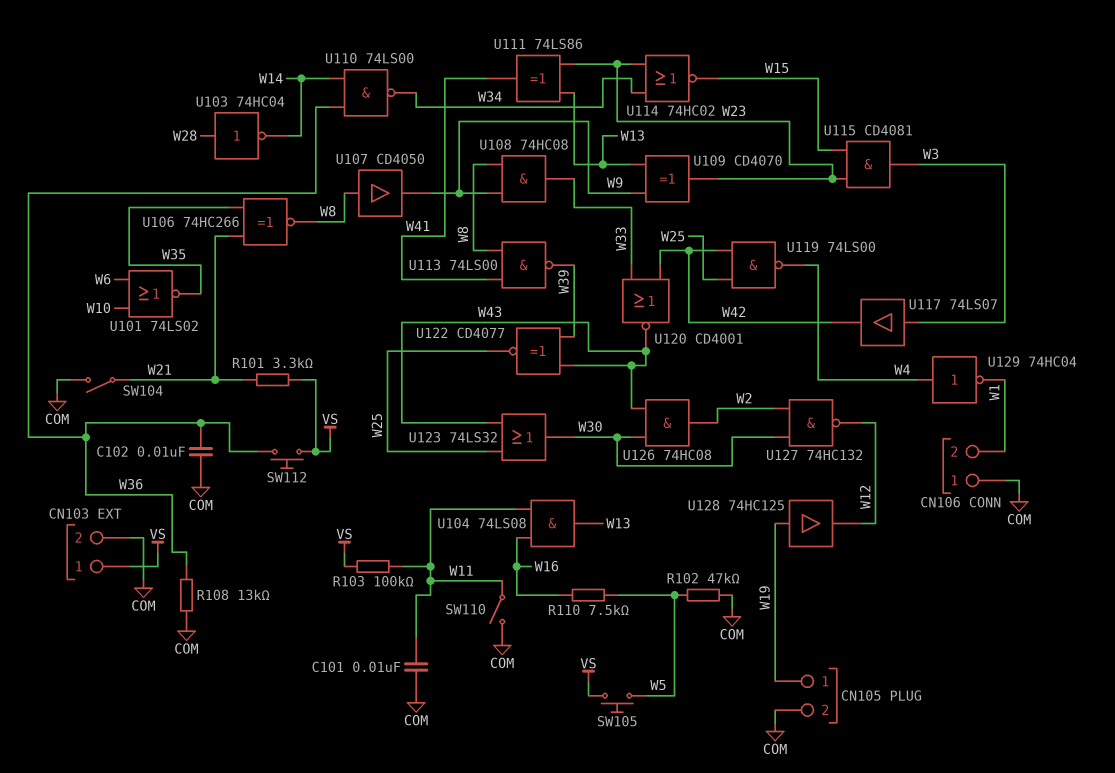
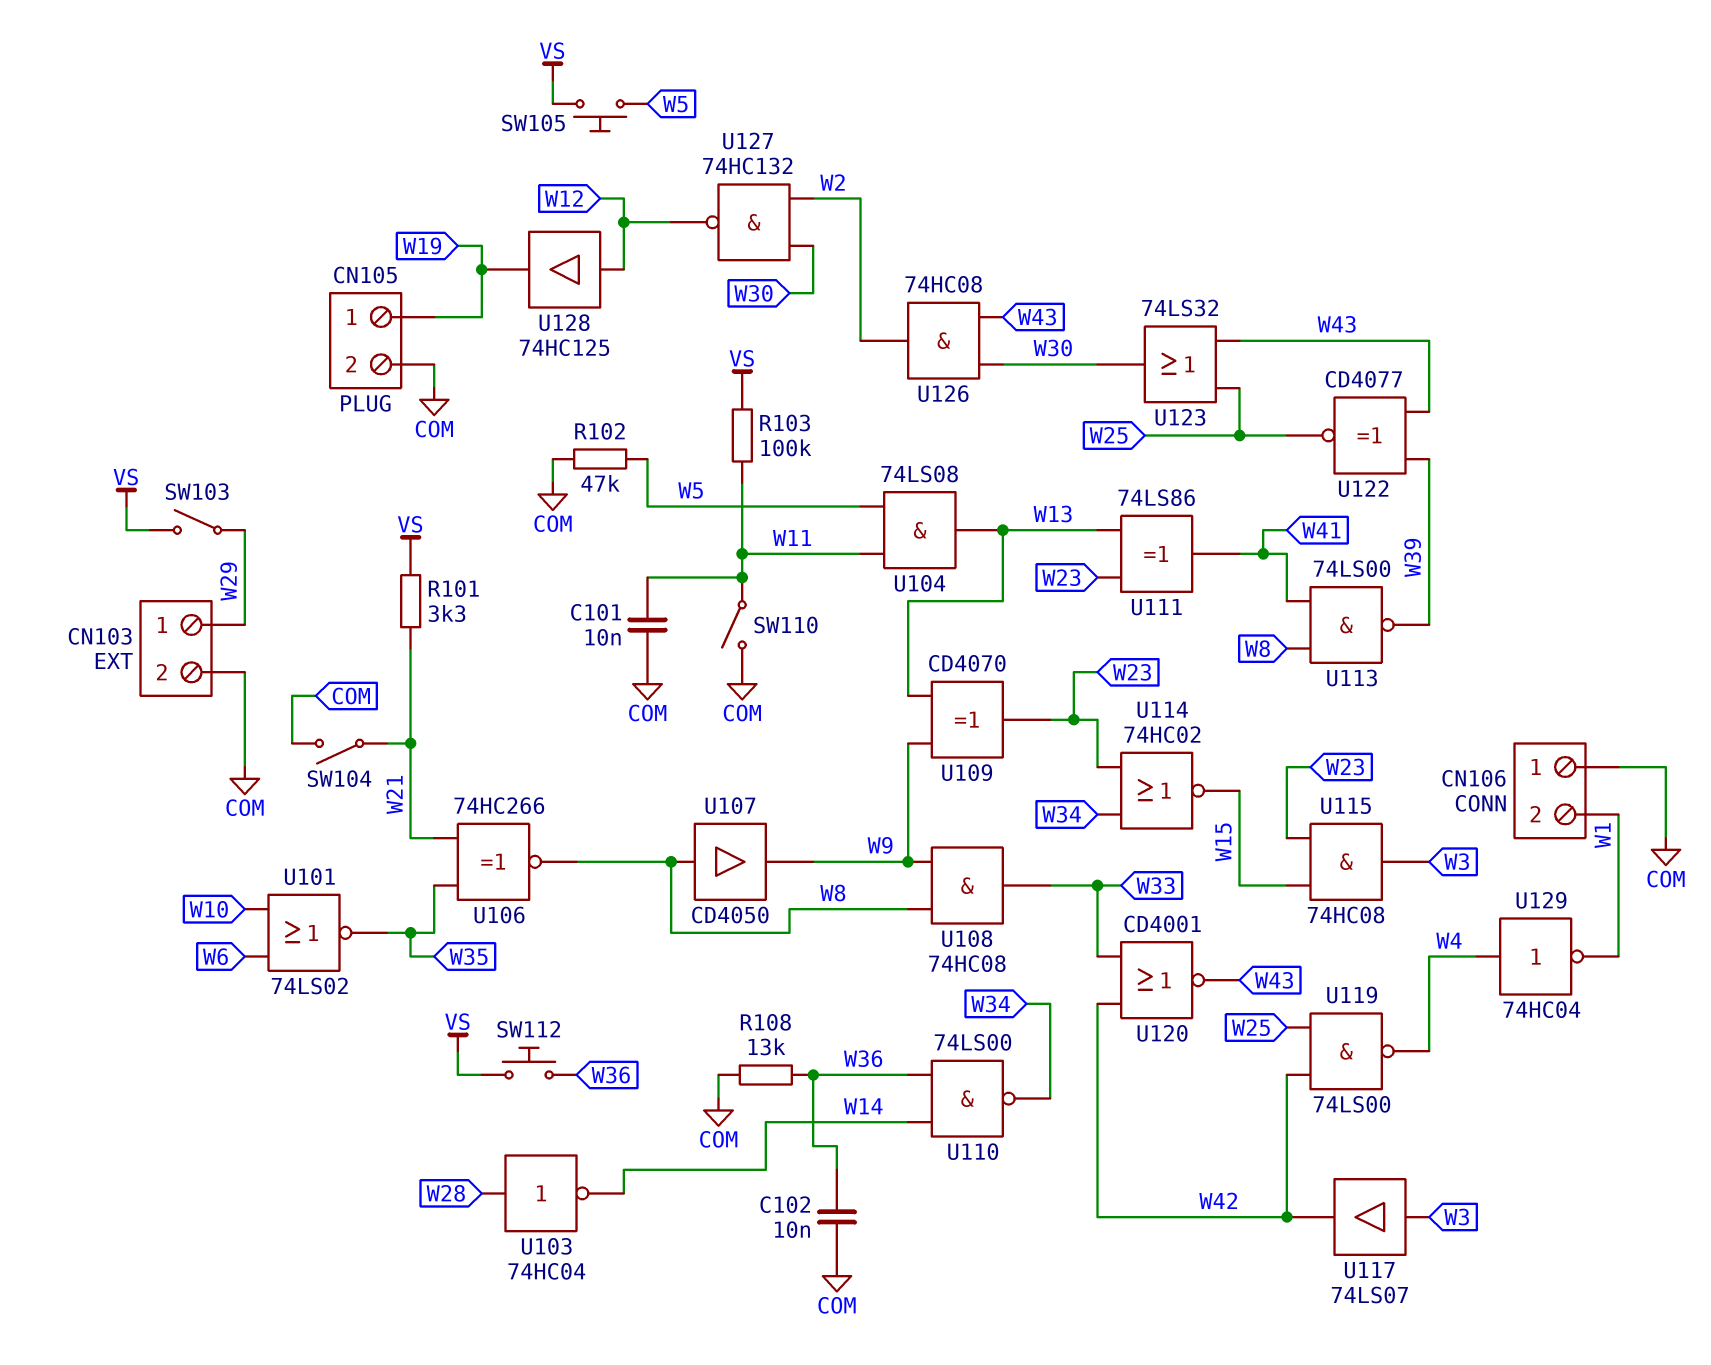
CN103 pin 1: VS -> W29
R110: 7.5k (W5, W16) -> none
SW103: none -> switch (VS, W29)
U104: AND 74LS08 (in W11, in W16, out W13) -> AND 74LS08 (in W5, in W11, out W13)
U115: AND CD4081 (in W15, in W23, out W3) -> AND 74HC08 (in W15, in W23, out W3)
U128: buffer 74HC125 (in W19, out W12) -> buffer 74HC125 (in W12, out W19)

